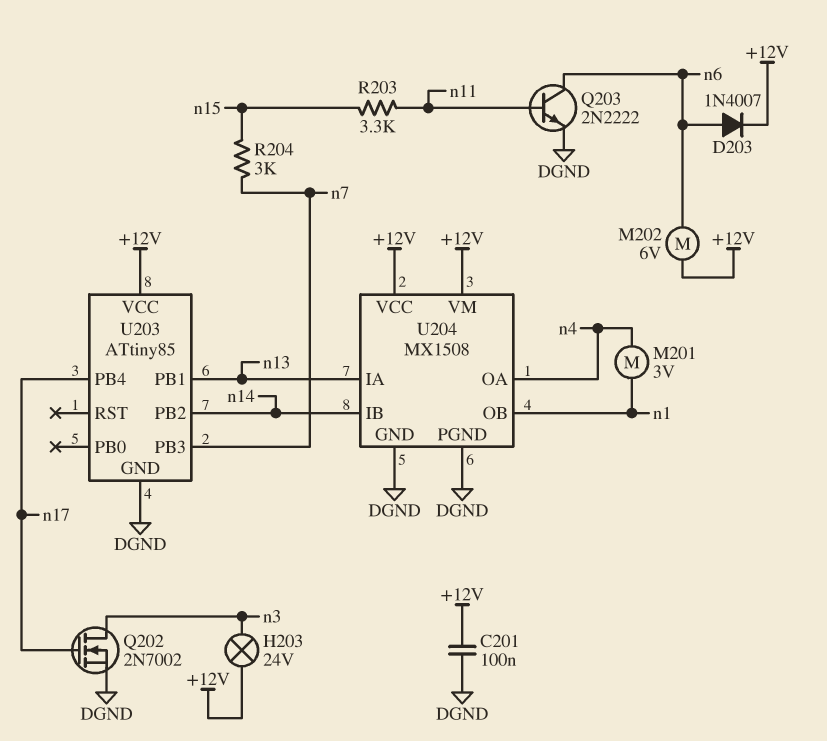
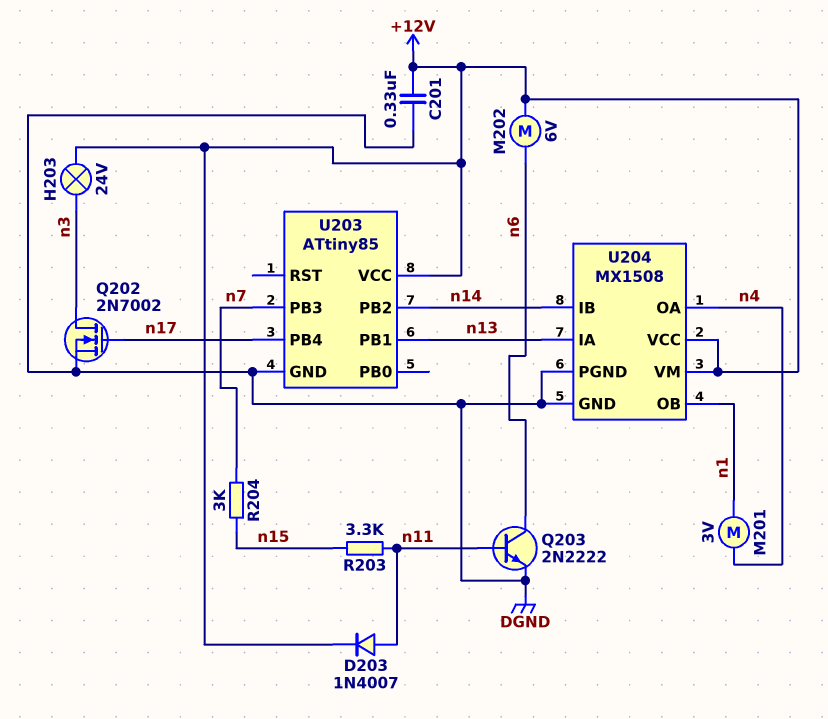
C201: 100nF (+12V, DGND) -> 330nF (+12V, DGND)
D203: diode 1N4007 (A n6, K +12V) -> diode 1N4007 (A n11, K +12V)

